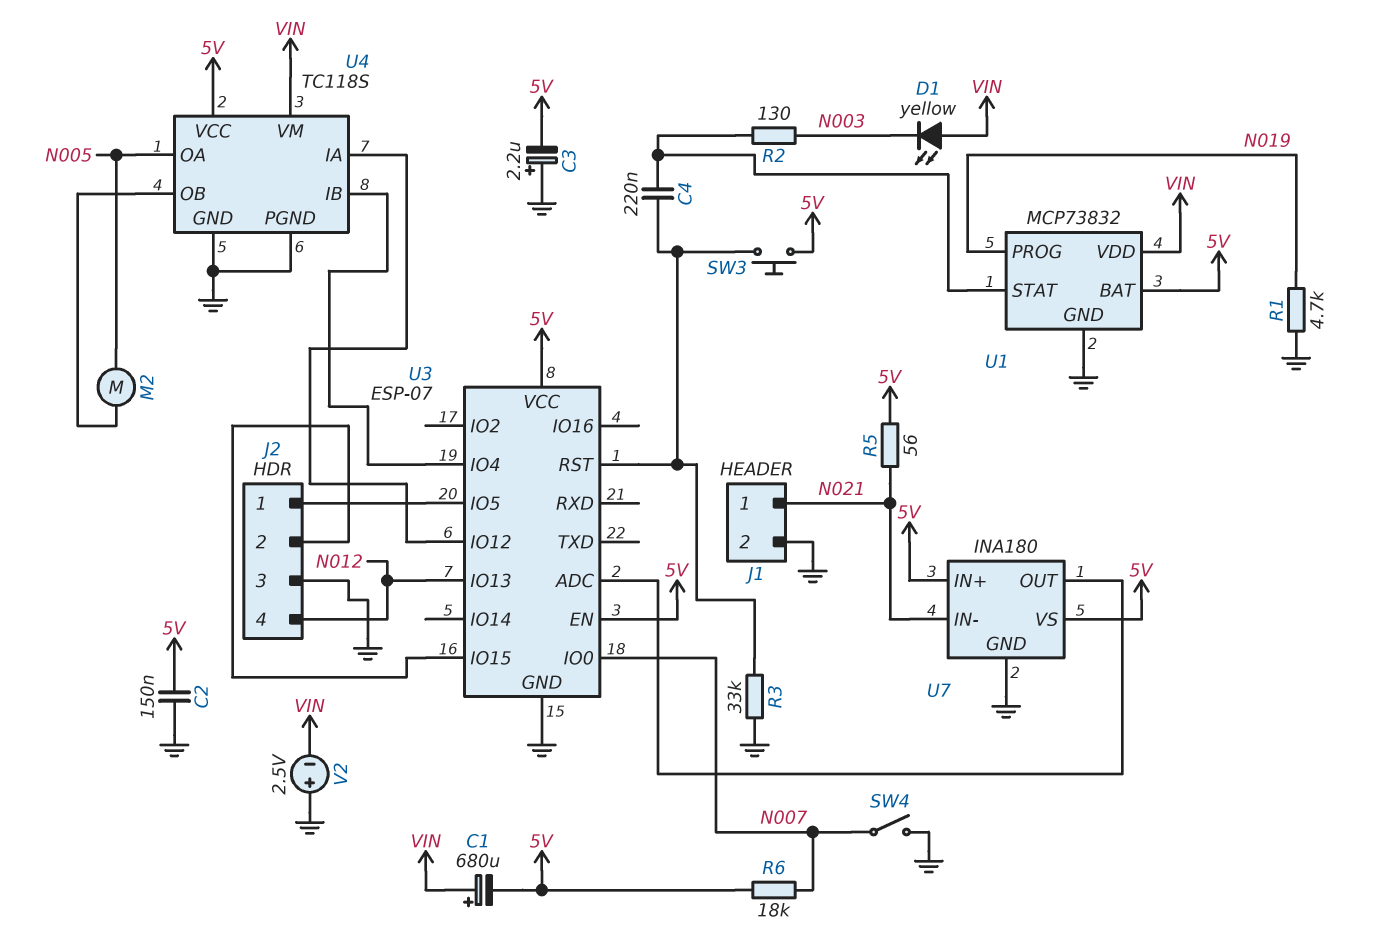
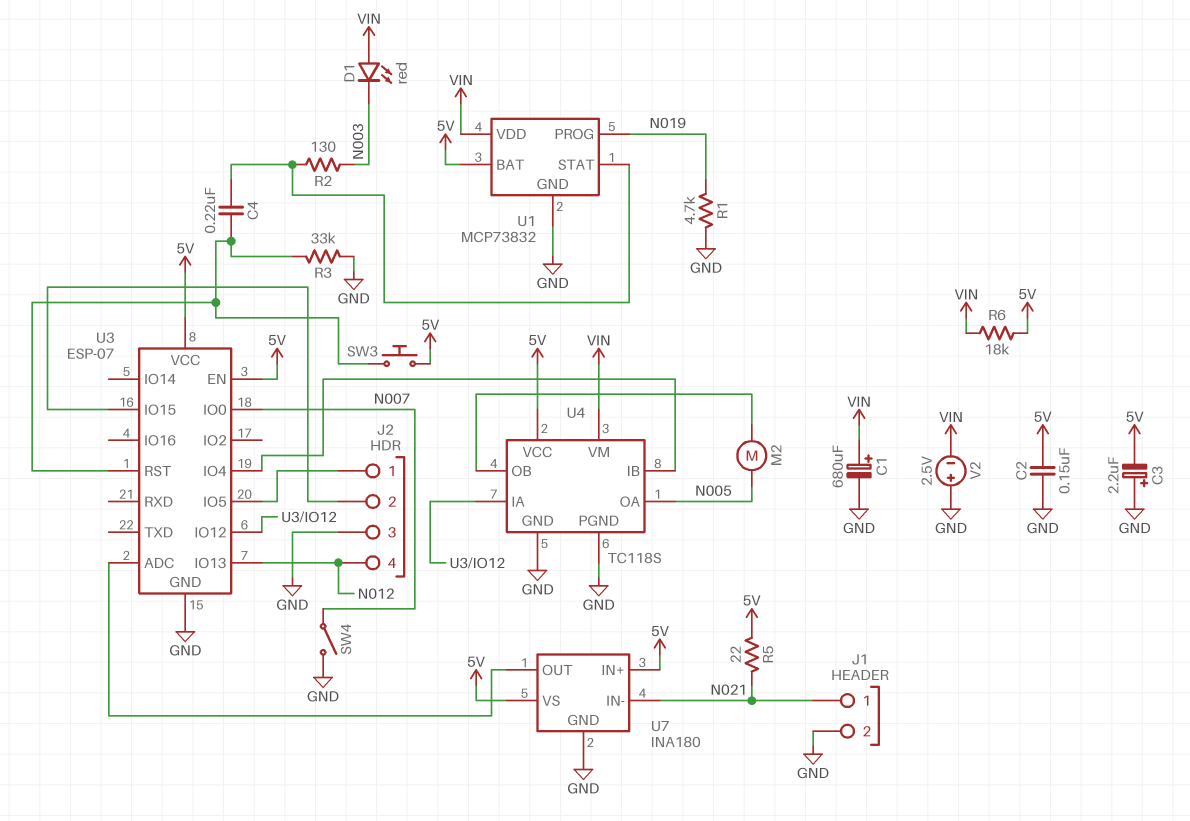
C1: 680uF (plus VIN, minus 5V) -> 680uF (plus VIN, minus GND)
D1: LED yellow (A VIN, K N003) -> LED red (A VIN, K N003)
R5: 56 (5V, N021) -> 22 (5V, N021)
R6: 18k (5V, N007) -> 18k (5V, VIN)

